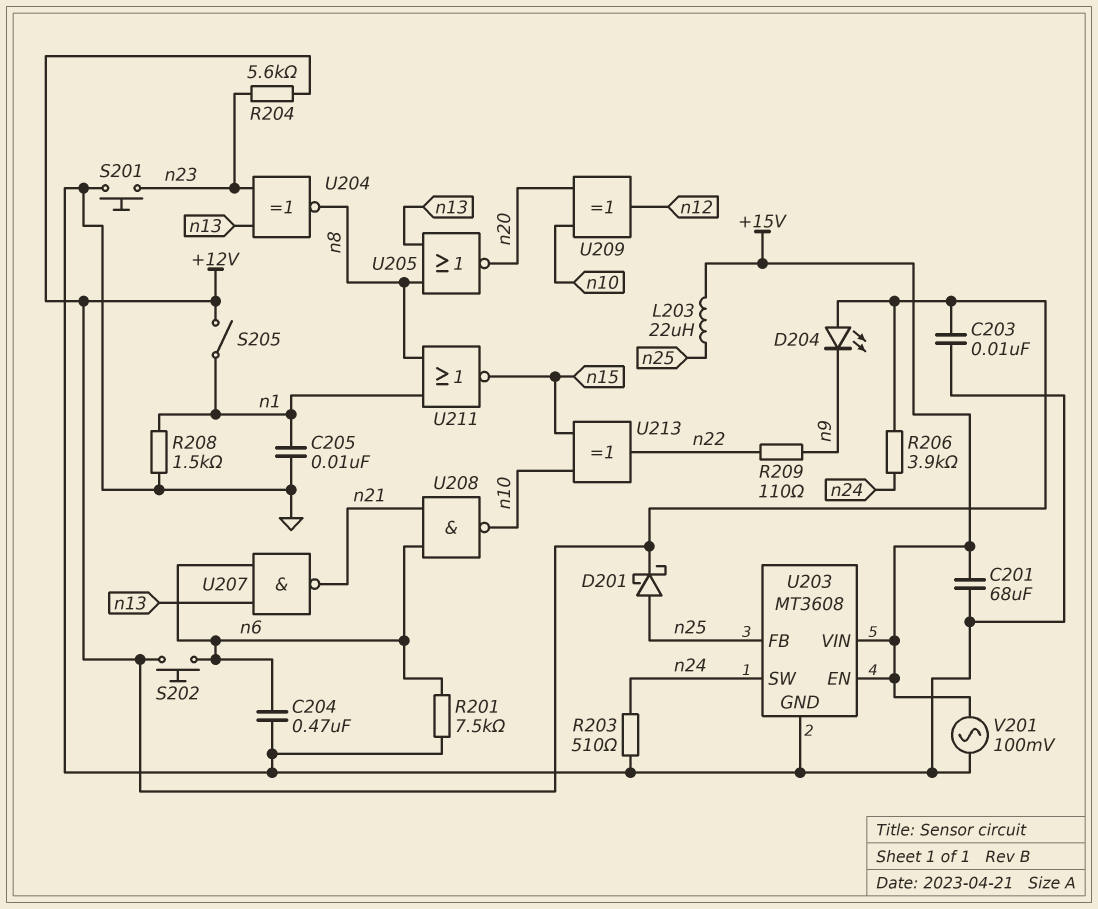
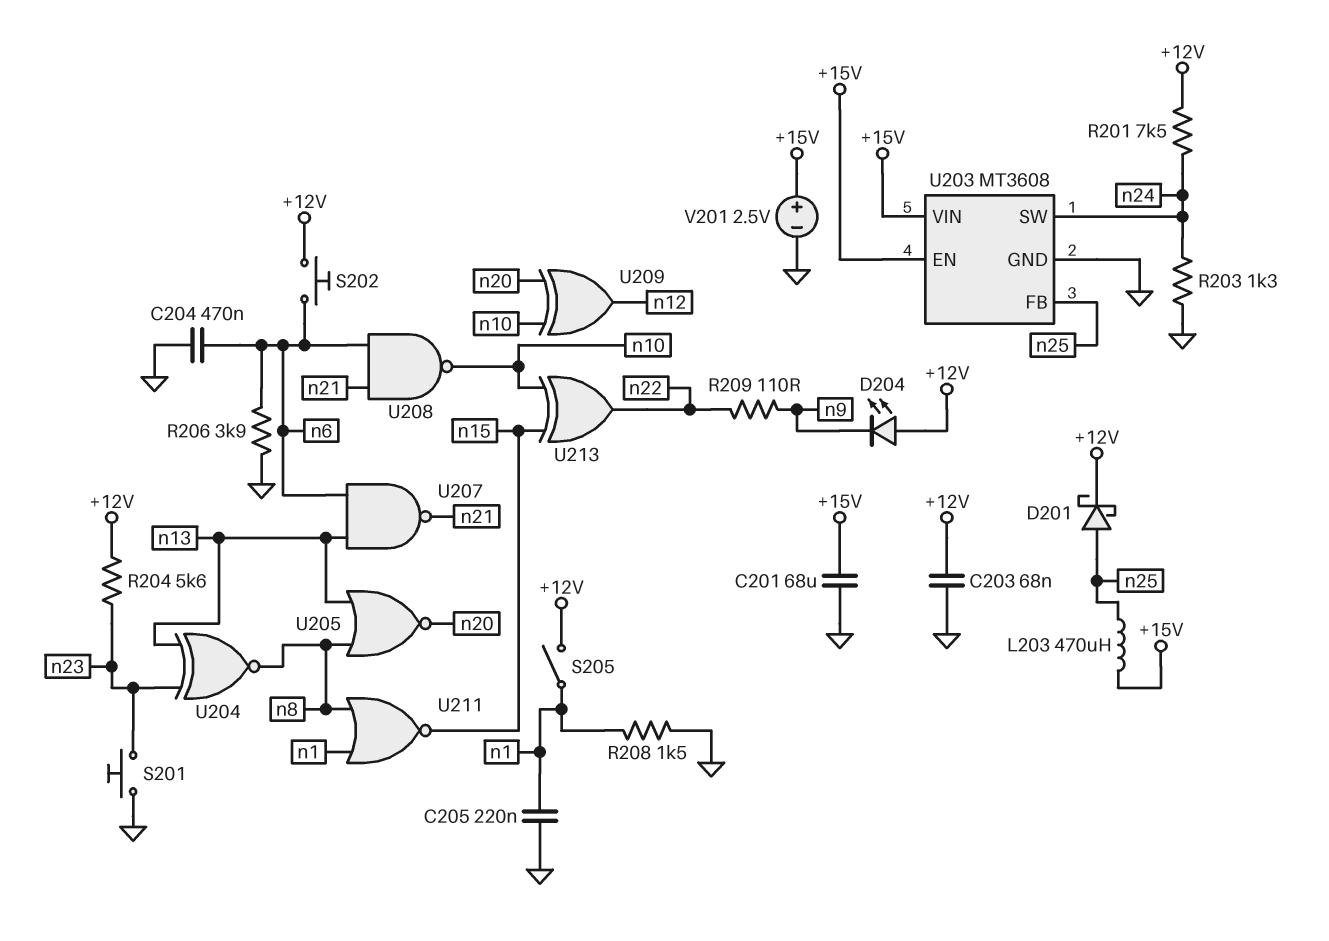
C203: 10nF (+12V, GND) -> 68nF (+12V, GND)
C205: 10nF (GND, n1) -> 220nF (GND, n1)
L203: 22uH (+15V, n25) -> 470uH (+15V, n25)
R201: 7.5k (GND, n6) -> 7.5k (+12V, n24)
R203: 510 (GND, n24) -> 1.3k (GND, n24)
R206: 3.9k (+12V, n24) -> 3.9k (GND, n6)
V201: AC 100mV (+15V, GND) -> 2.5V (plus +15V, minus GND)

